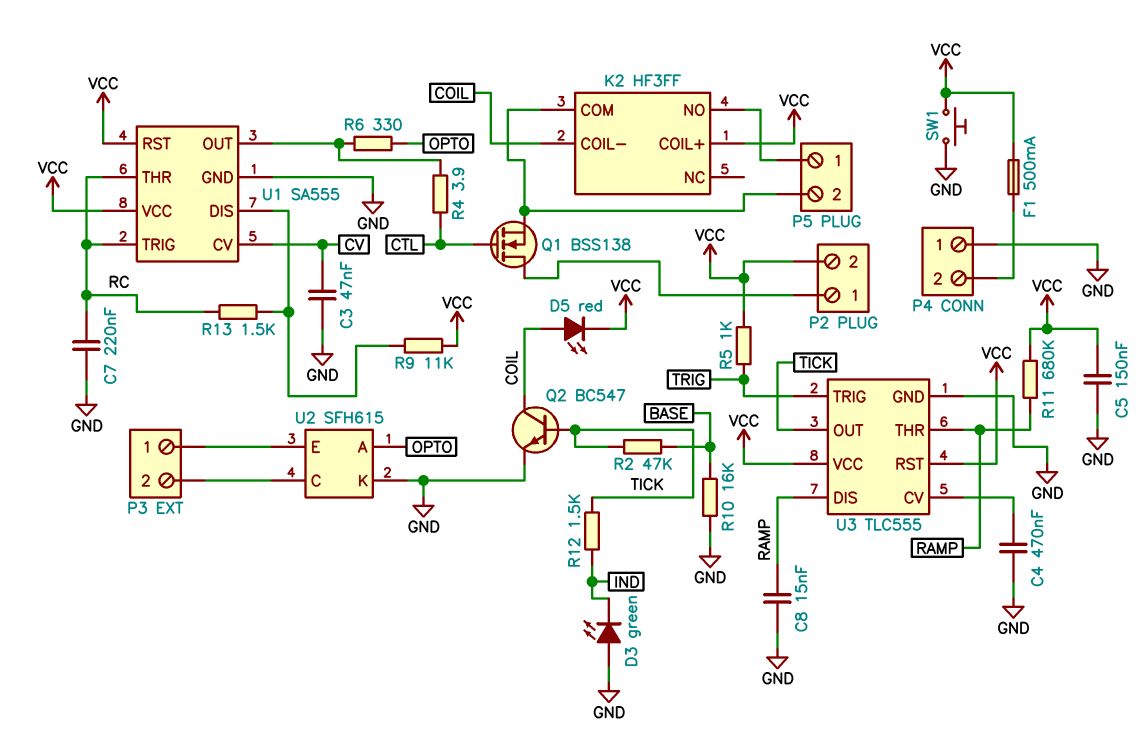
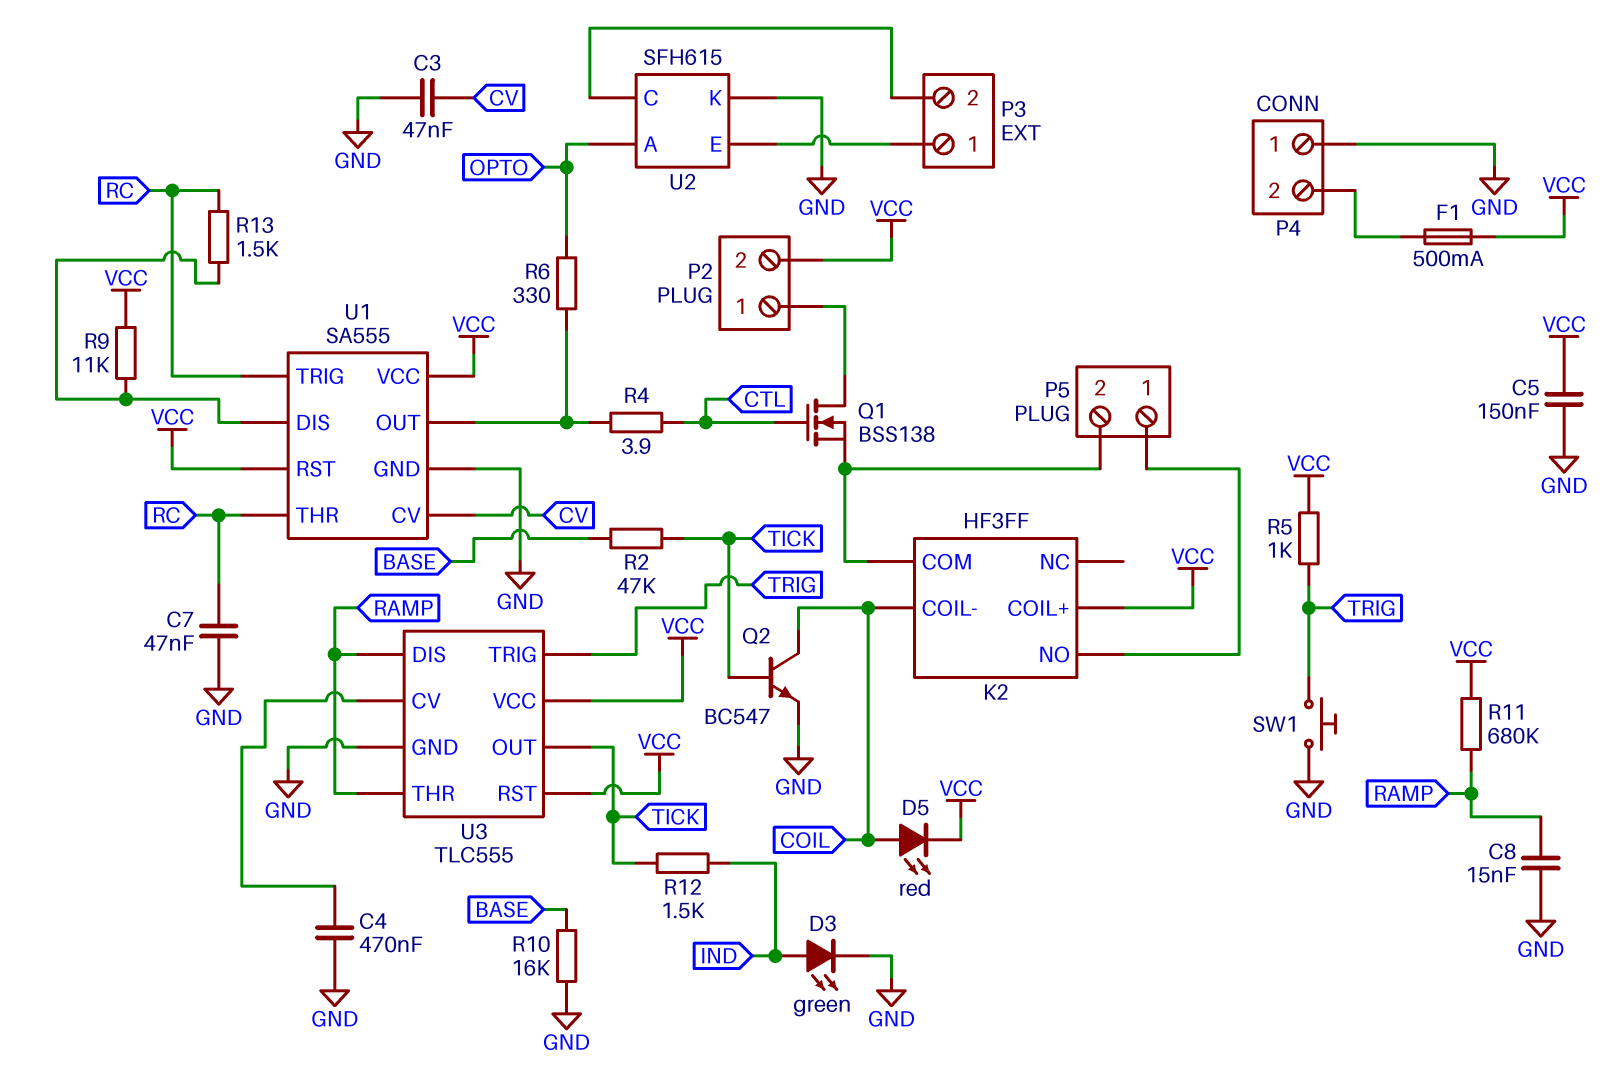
C7: 220nF (GND, RC) -> 47nF (GND, RC)
D3: LED green (A GND, K IND) -> LED green (A IND, K GND)
SW1: button (GND, VCC) -> button (GND, TRIG)

